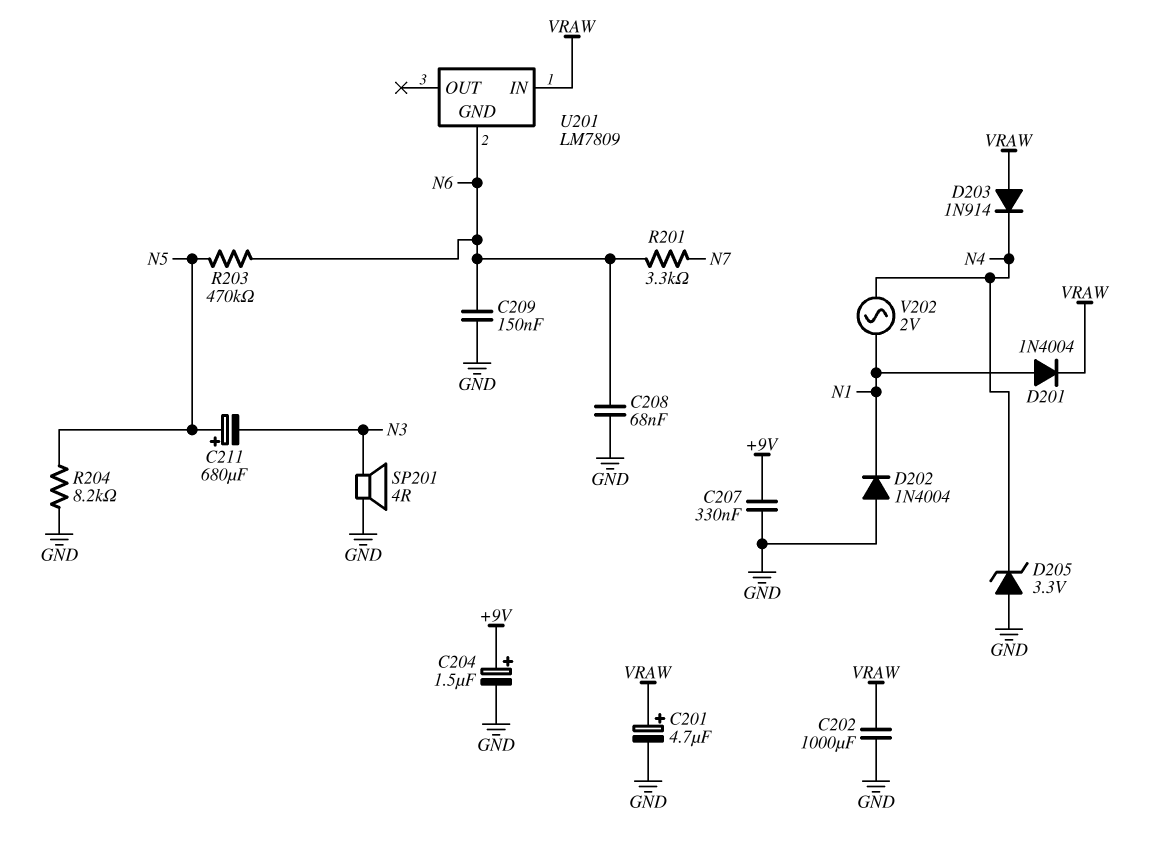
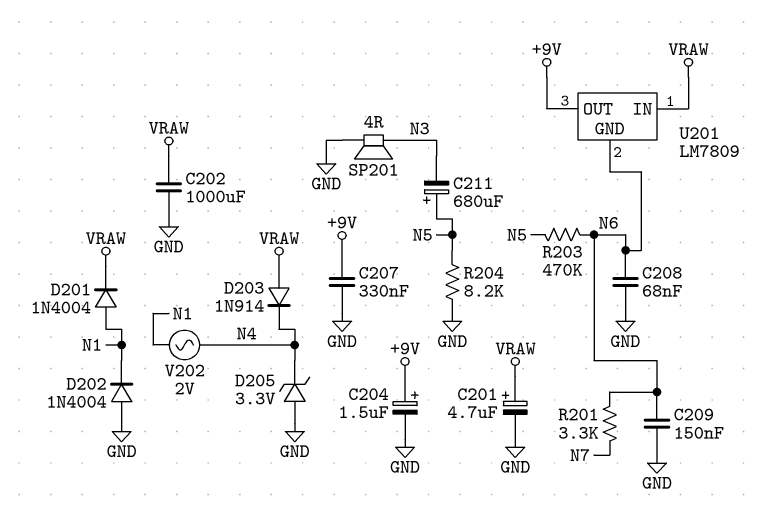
U201 pin OUT: none -> +9V

